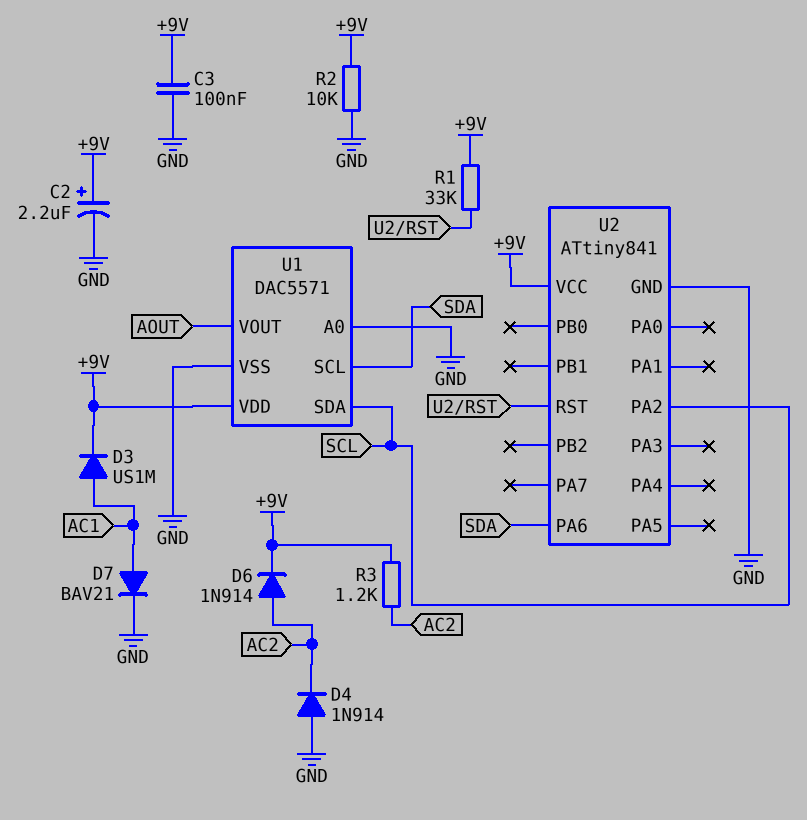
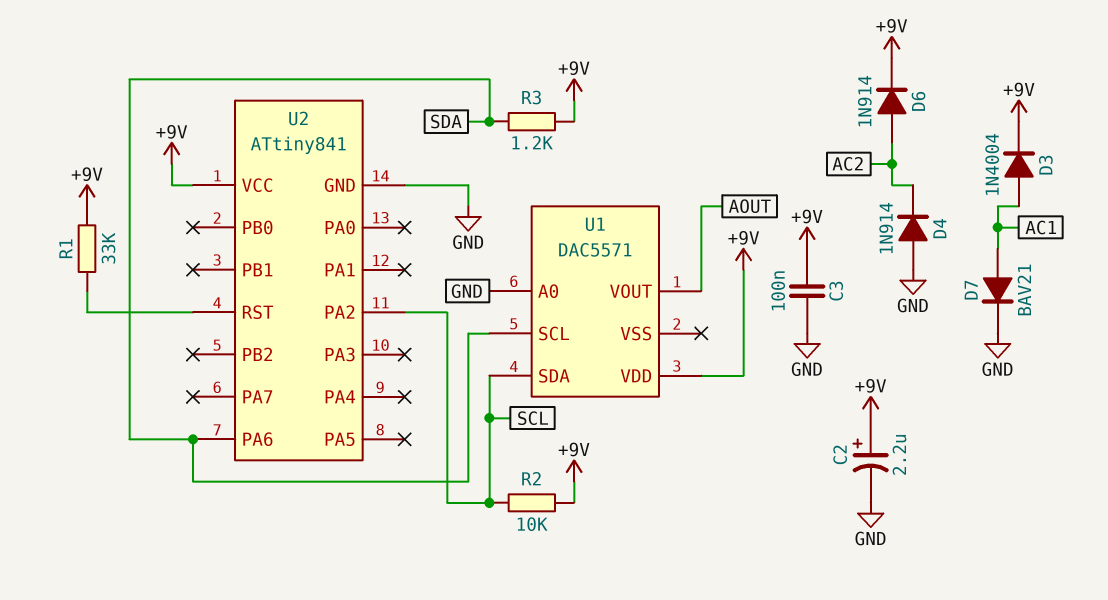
D3: diode US1M (A AC1, K +9V) -> diode 1N4004 (A AC1, K +9V)
R2: 10k (+9V, GND) -> 10k (+9V, SCL)
R3: 1.2k (+9V, AC2) -> 1.2k (+9V, SDA)
U1 pin VSS: GND -> none

